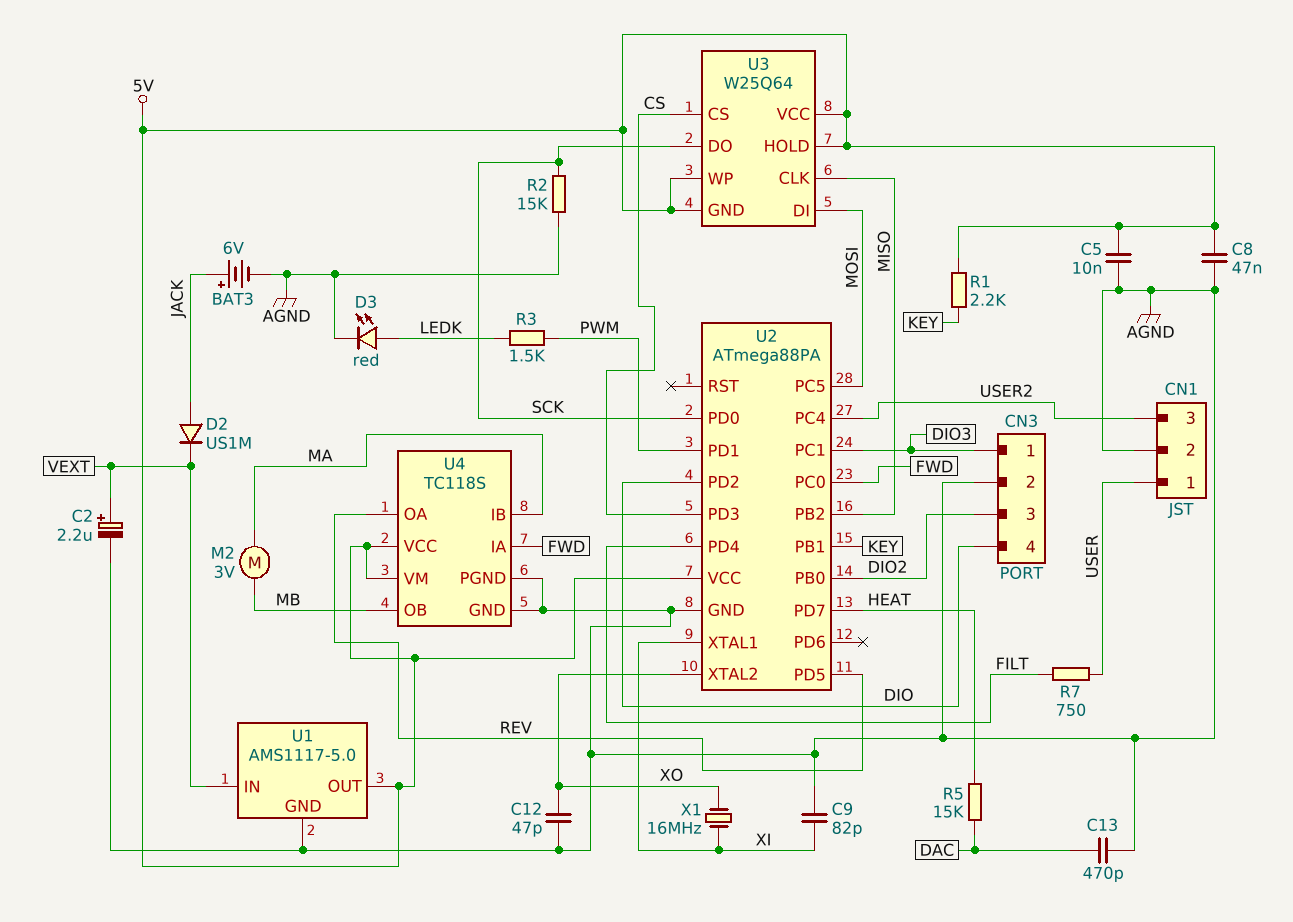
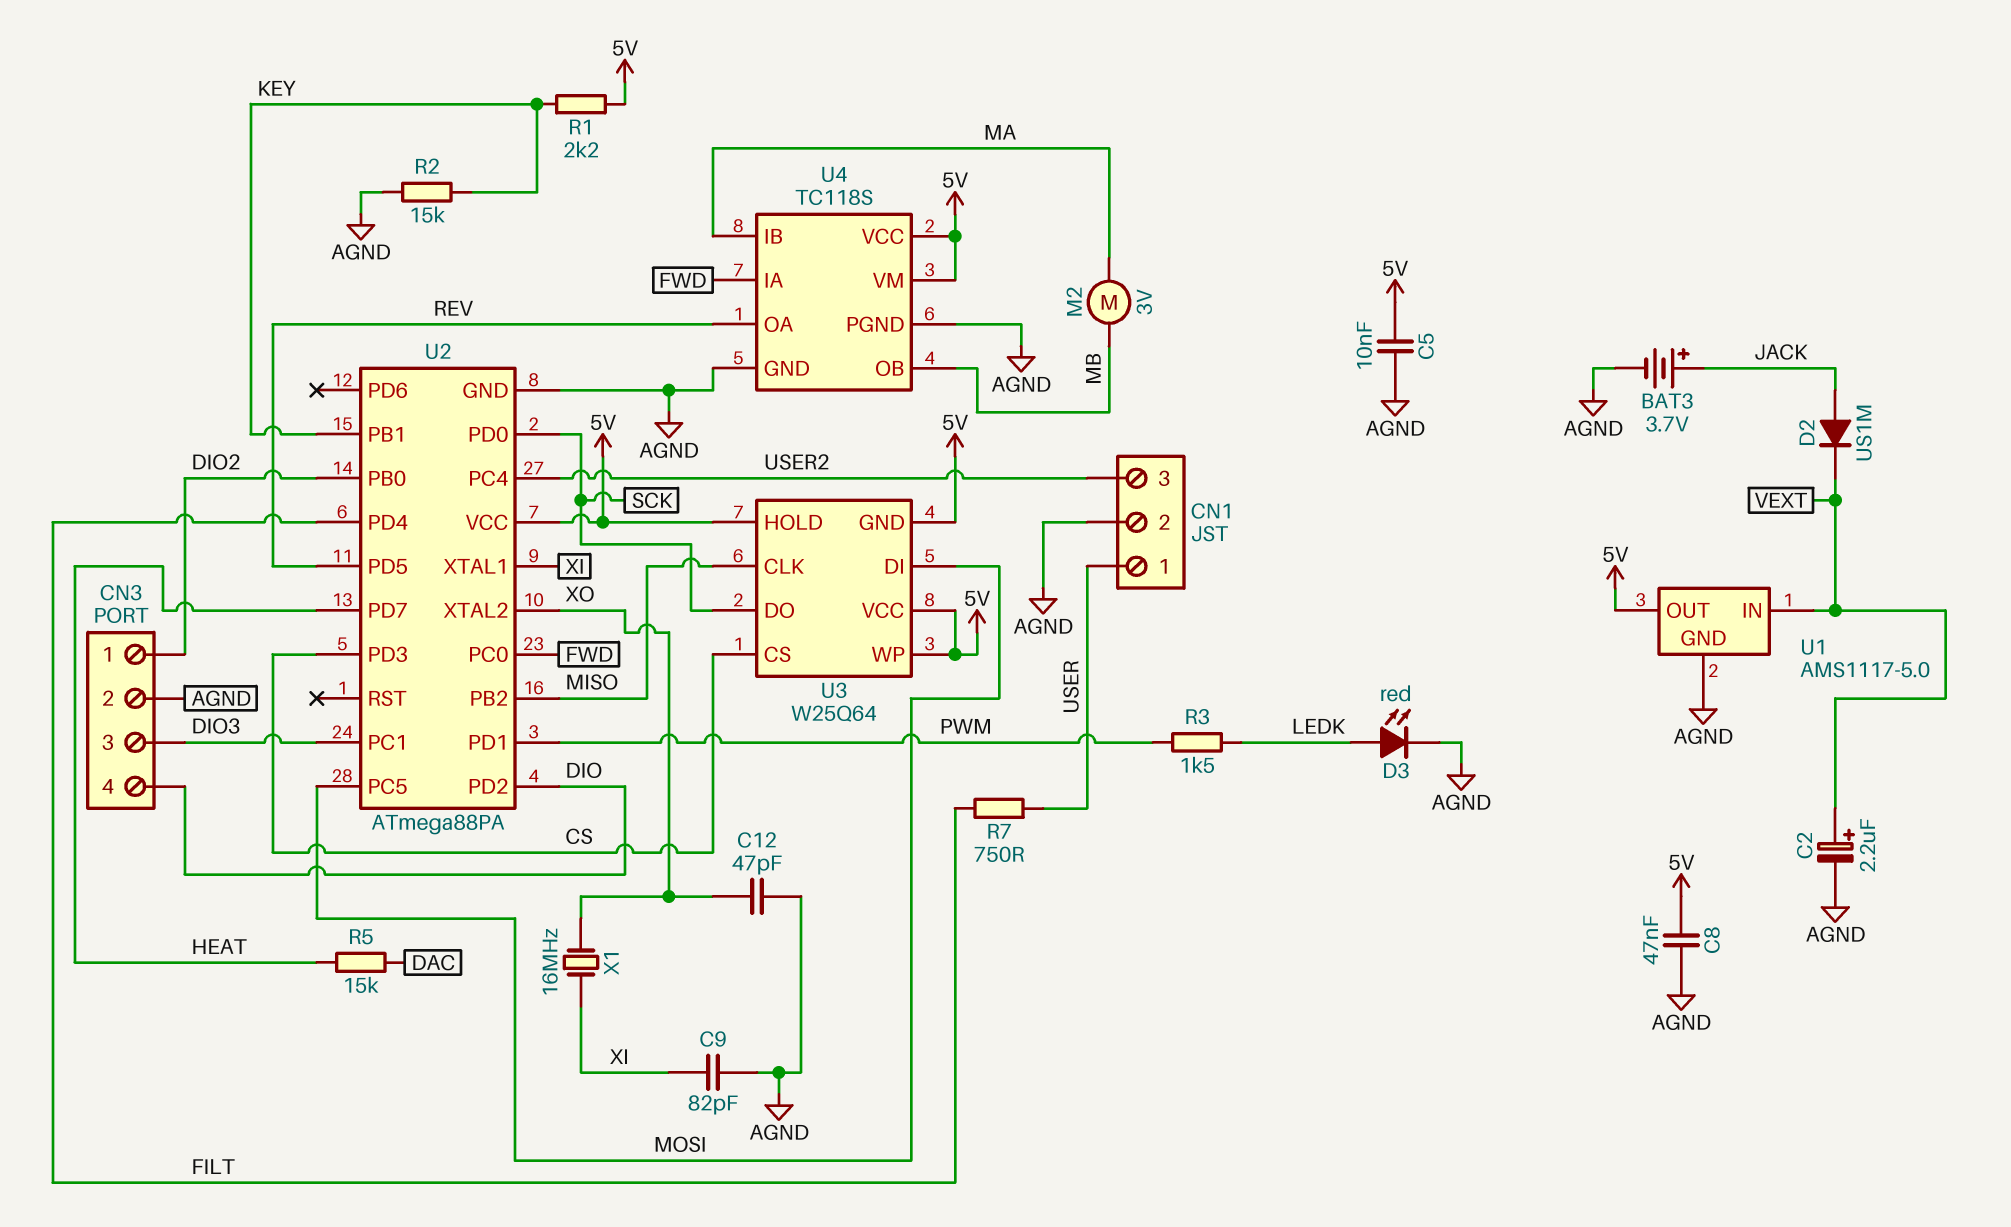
BAT3: 6V (plus JACK, minus AGND) -> 3.7V (plus JACK, minus AGND)
C13: 470pF (AGND, DAC) -> none
CN3 pin 1: DIO3 -> DIO2
CN3 pin 3: DIO2 -> DIO3
R2: 15k (AGND, SCK) -> 15k (AGND, KEY)

